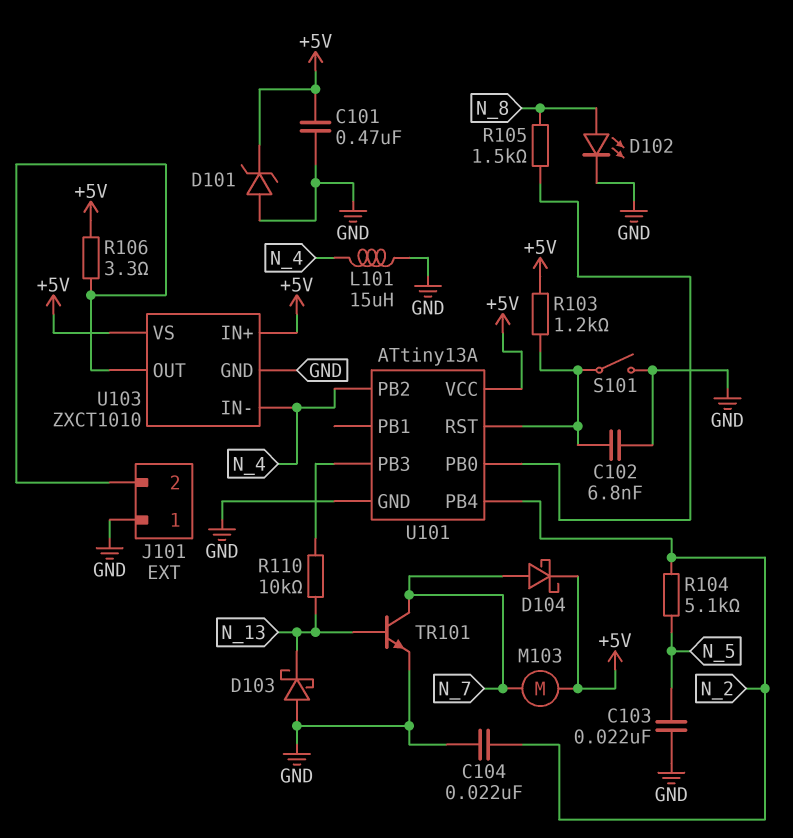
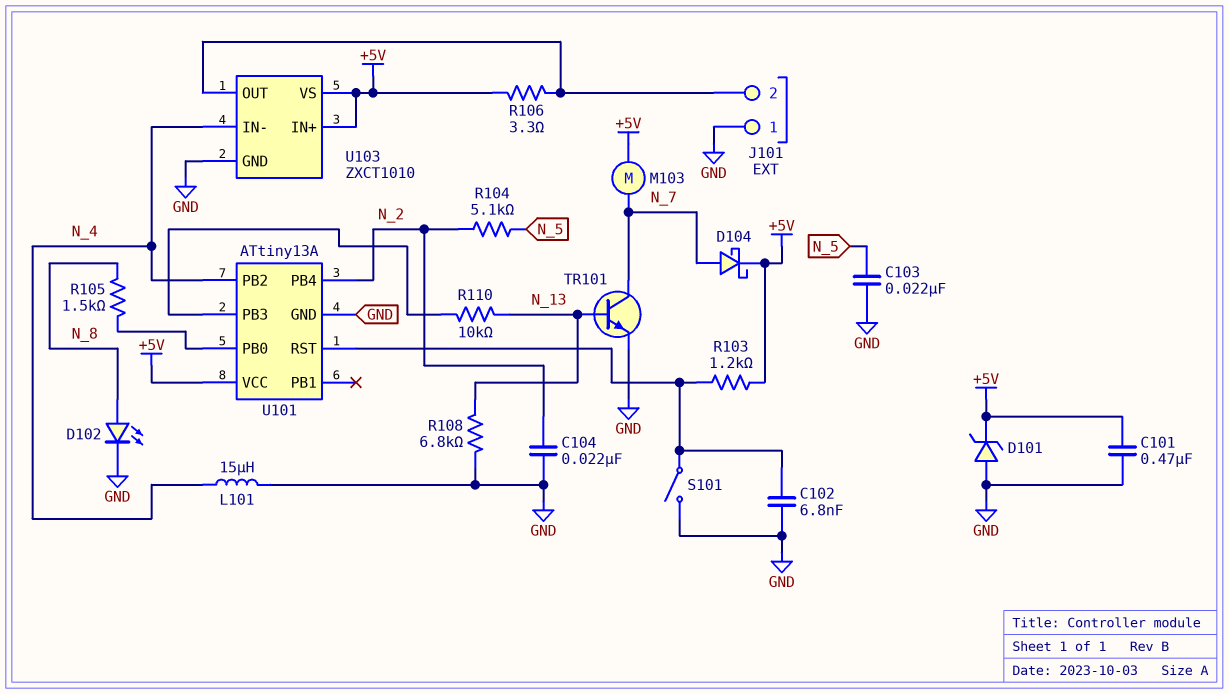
D103: schottky (A GND, K N_13) -> none
R108: none -> 6.8k (GND, N_13)

